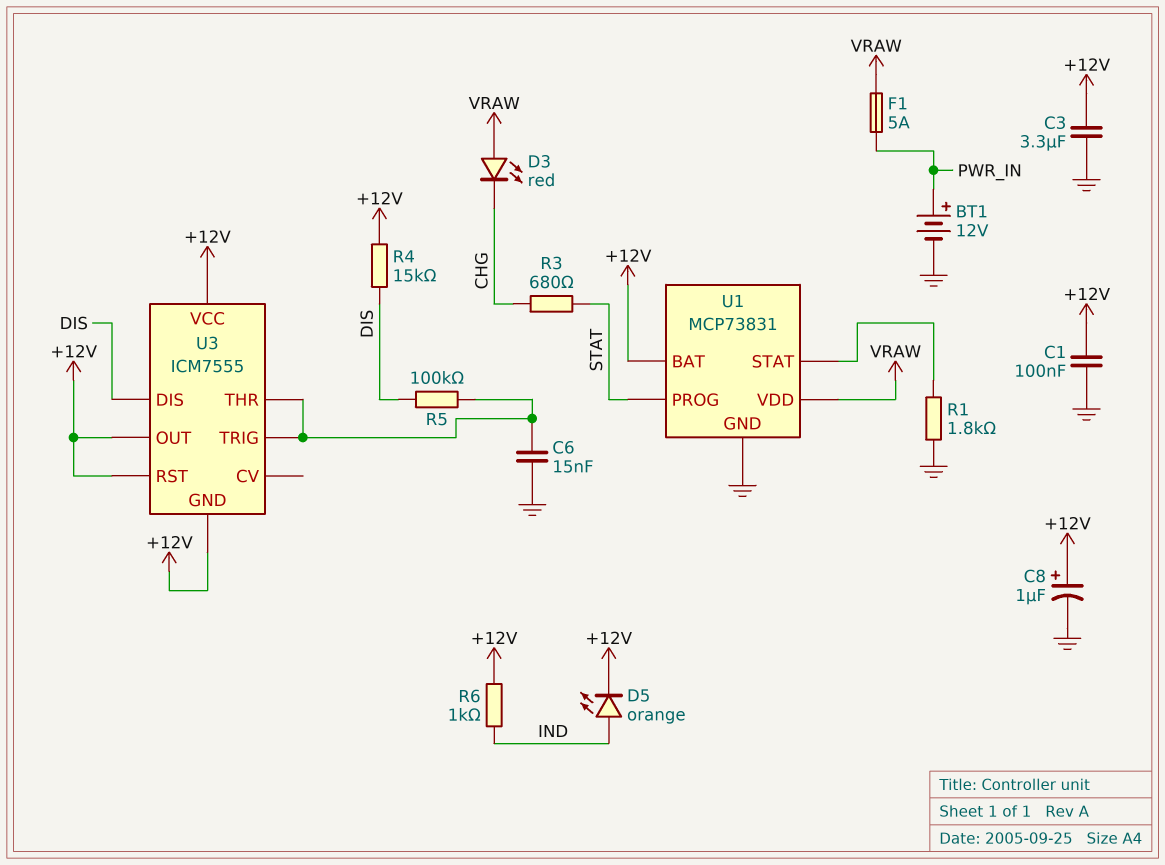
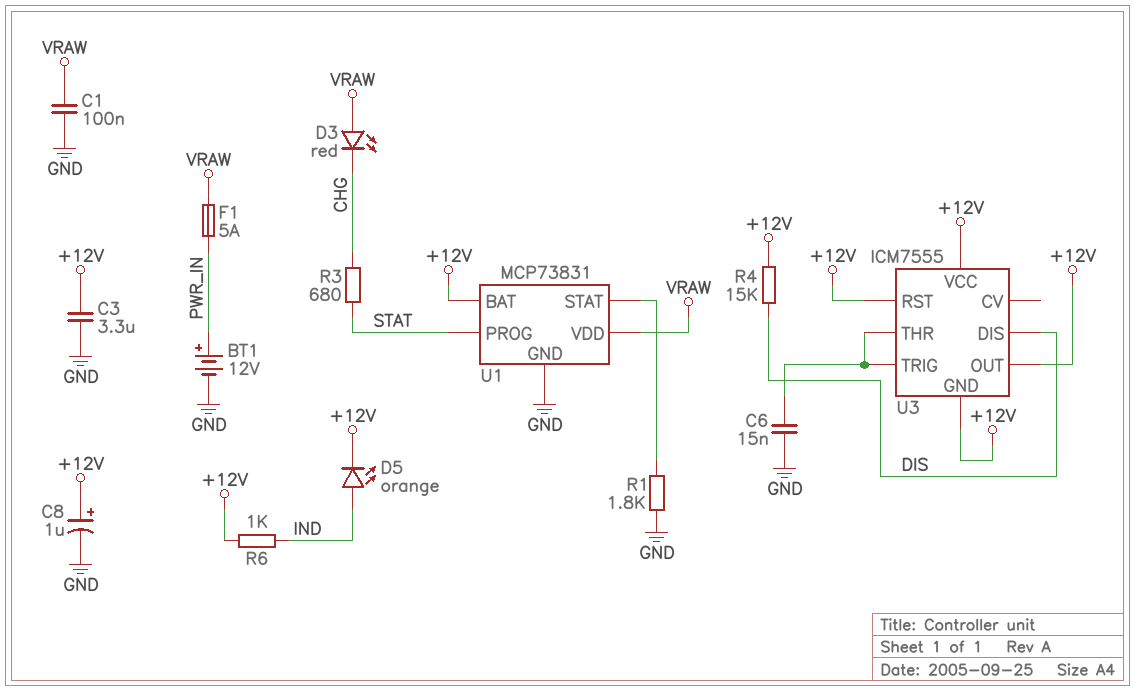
C1: 100nF (+12V, GND) -> 100nF (GND, VRAW)
R5: 100k (DIS, U3/THR) -> none

